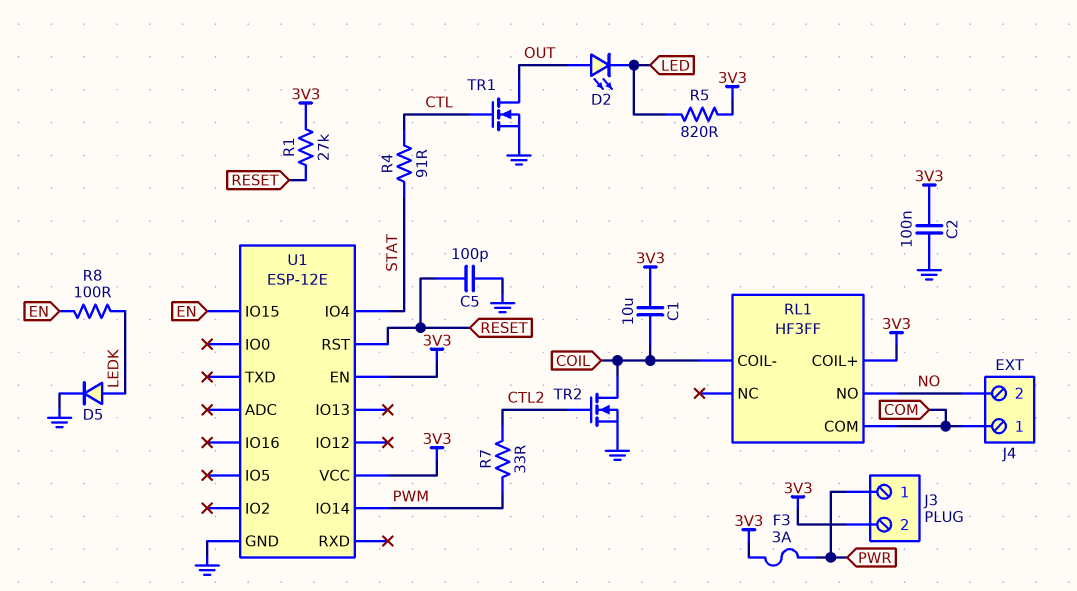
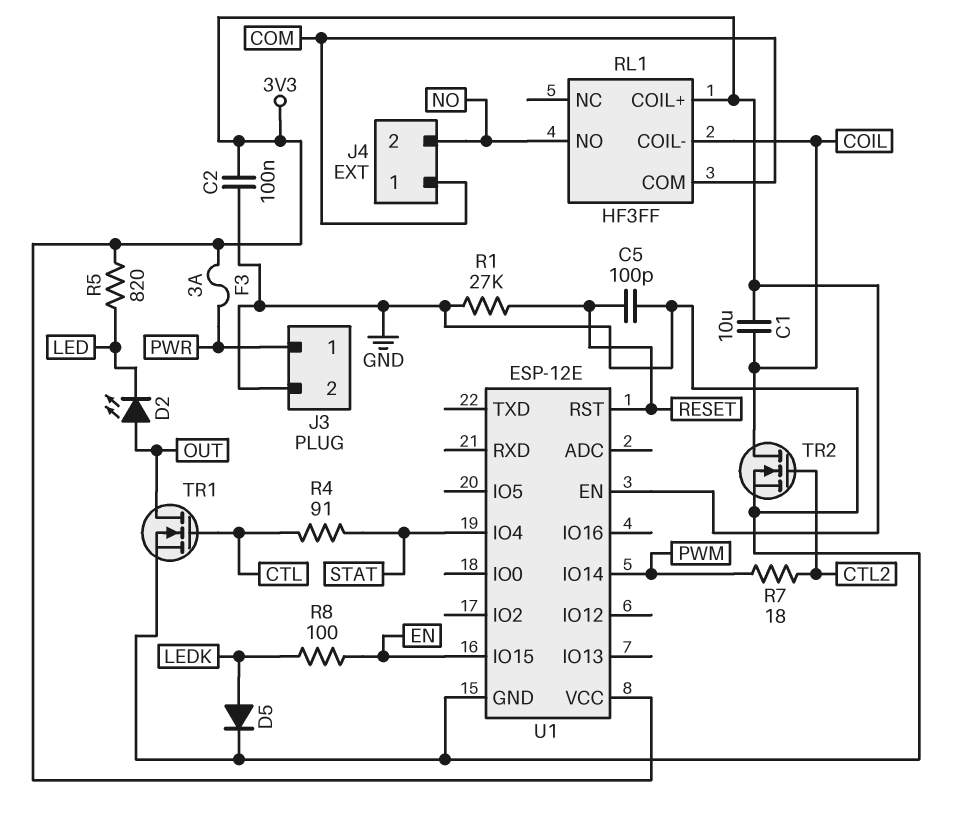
J3 pin 2: 3V3 -> GND
R1: 27k (3V3, RESET) -> 27k (GND, RESET)
R7: 33 (CTL2, PWM) -> 18 (CTL2, PWM)

